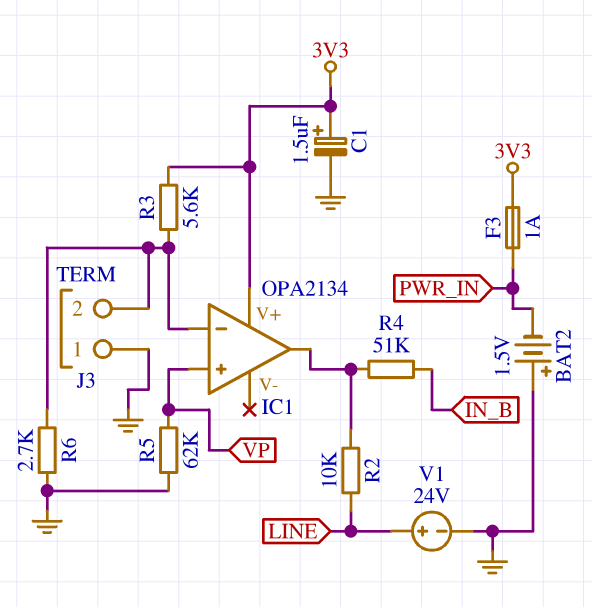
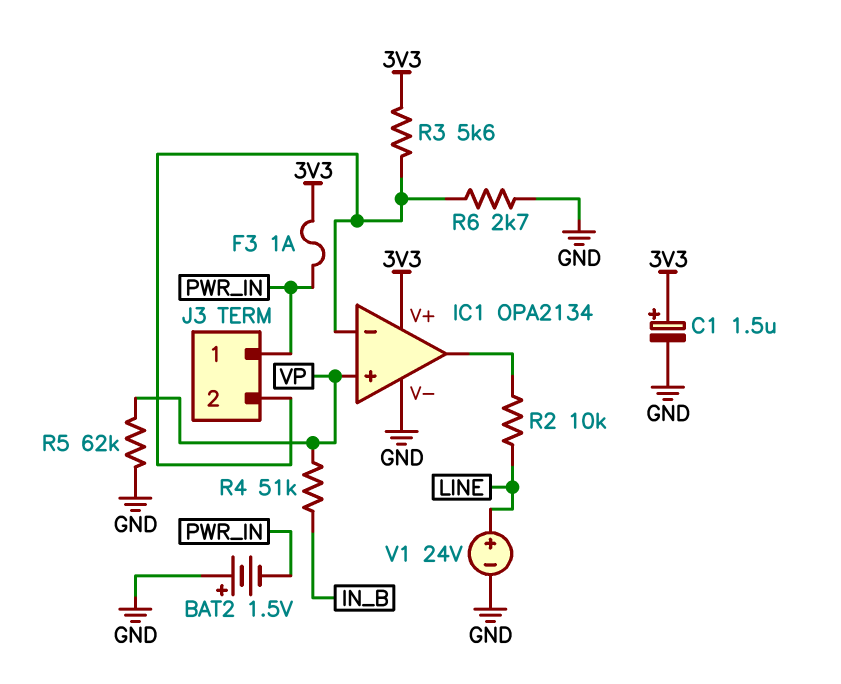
IC1 pin V-: none -> GND
J3 pin 1: GND -> PWR_IN
R4: 51k (IC1/out, IN_B) -> 51k (IN_B, VP)

